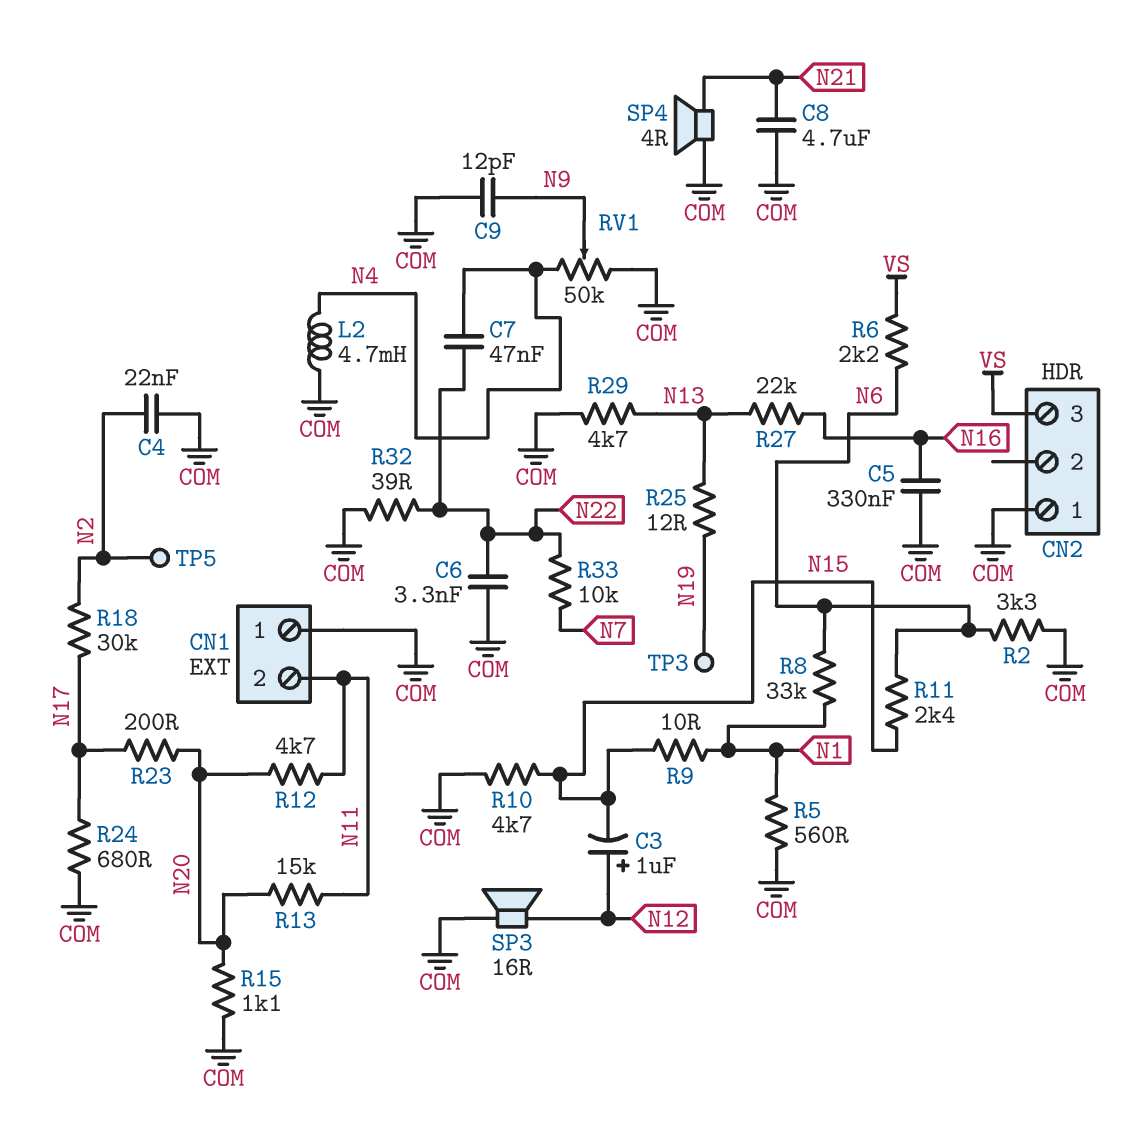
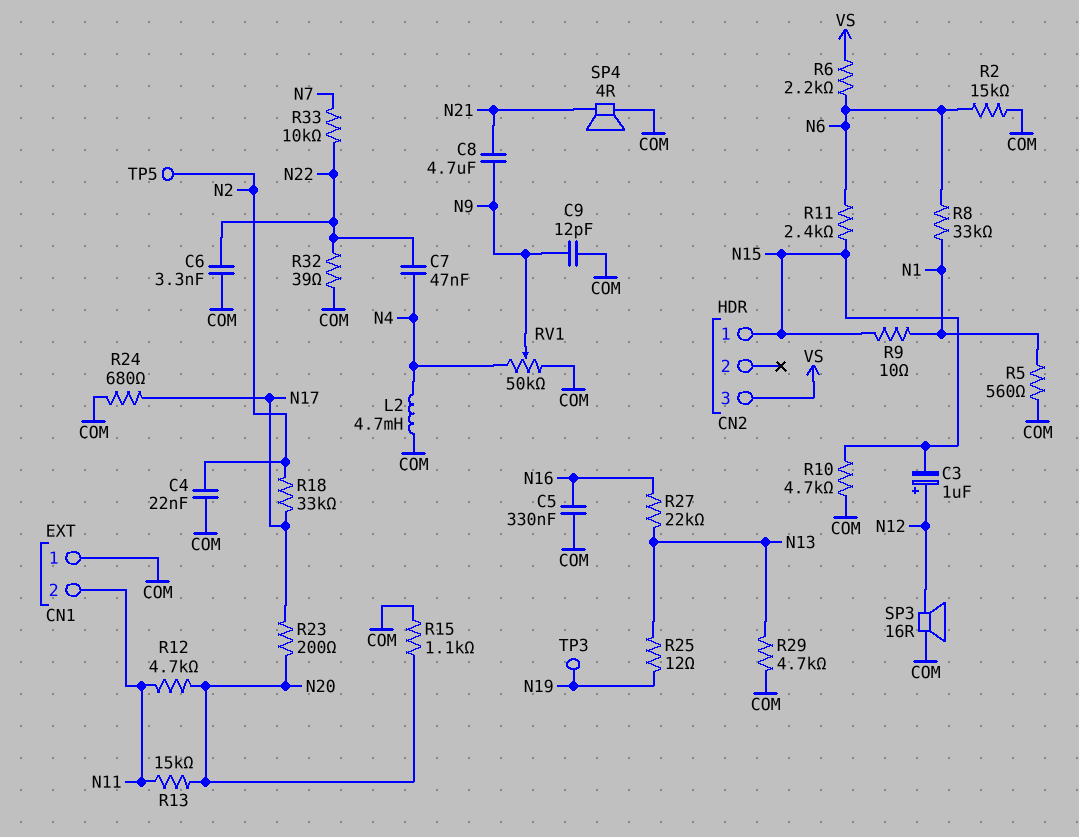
C8: 4.7uF (COM, N21) -> 4.7uF (N9, N21)
CN2 pin 1: COM -> N15
R2: 3.3k (COM, N6) -> 15k (COM, N6)
R18: 30k (N2, N17) -> 33k (N2, N17)

